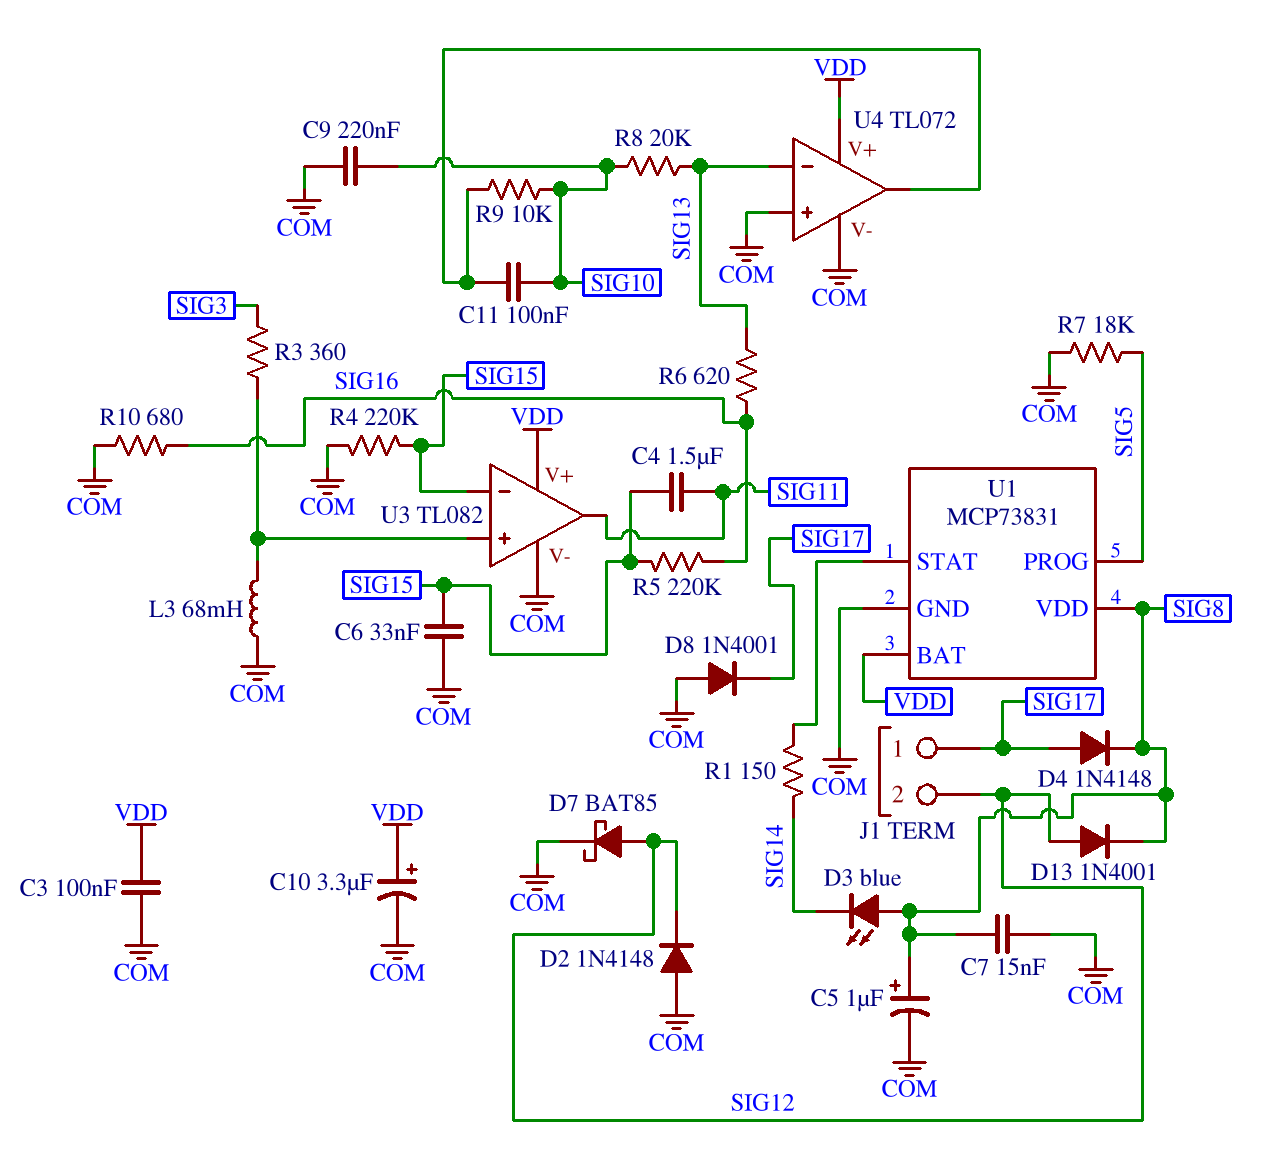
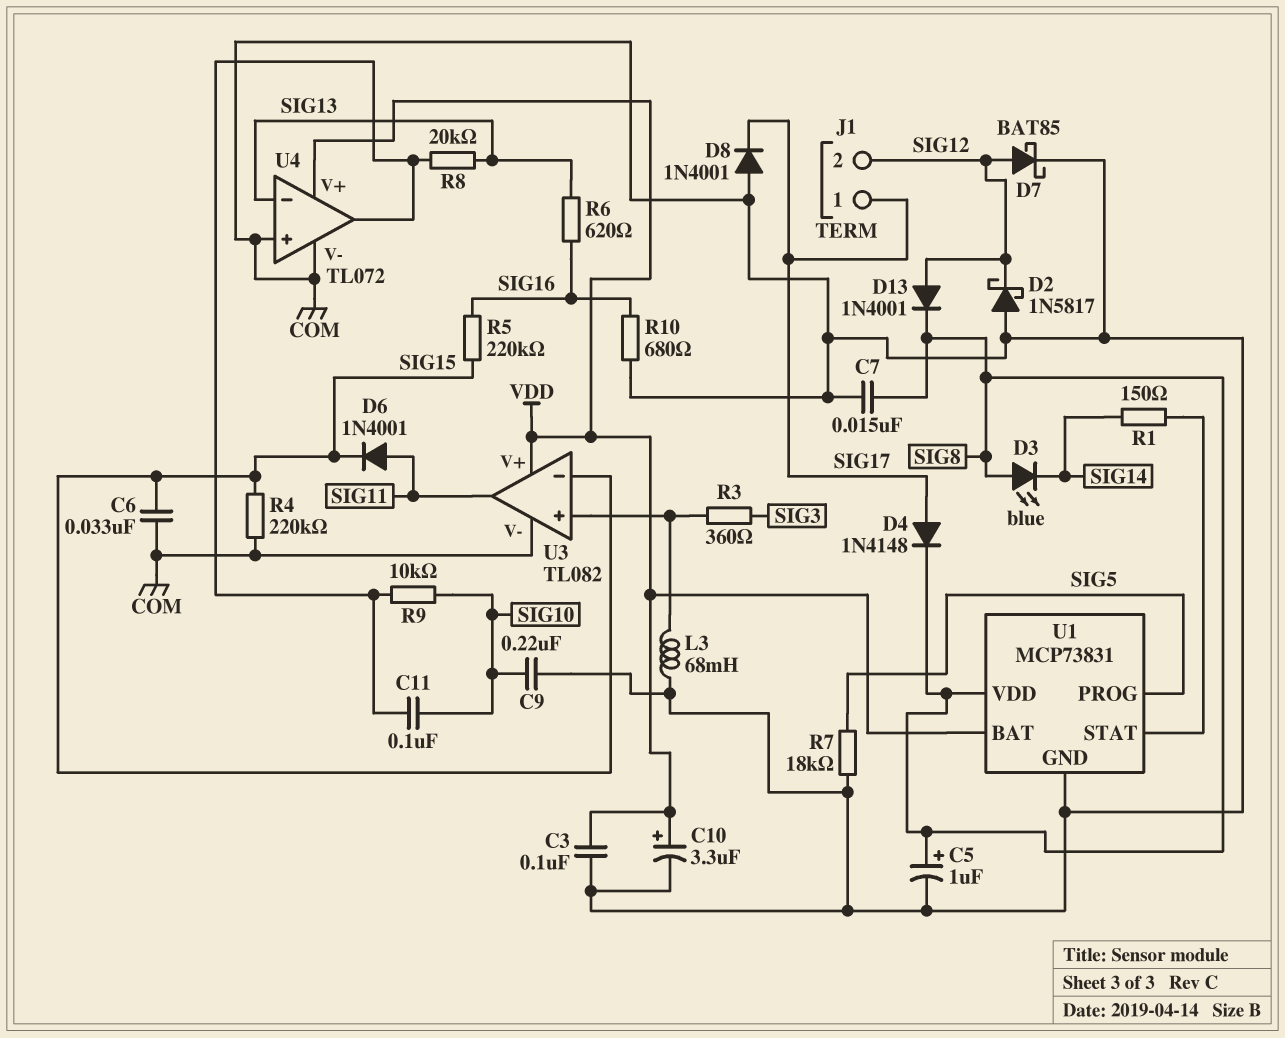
C4: 1.5uF (SIG11, SIG15) -> none
D2: diode 1N4148 (A COM, K SIG12) -> schottky 1N5817 (A COM, K SIG12)
D6: none -> diode 1N4001 (A SIG11, K SIG15)
R8: 20k (SIG10, SIG13) -> 20k (SIG13, U4/out)

